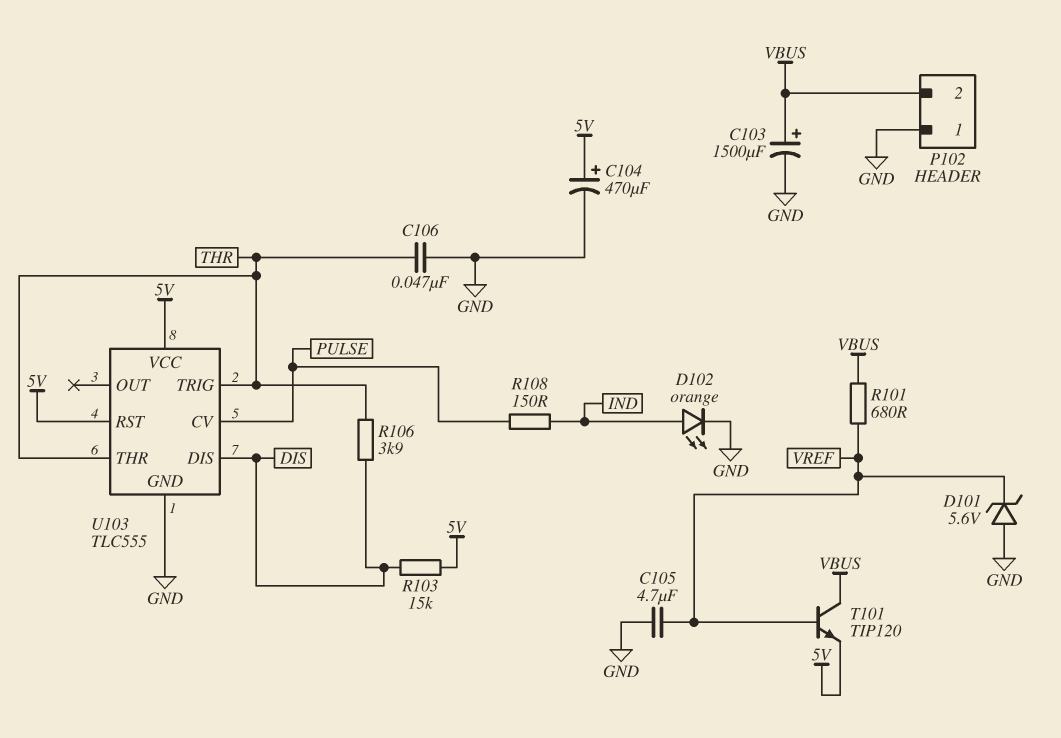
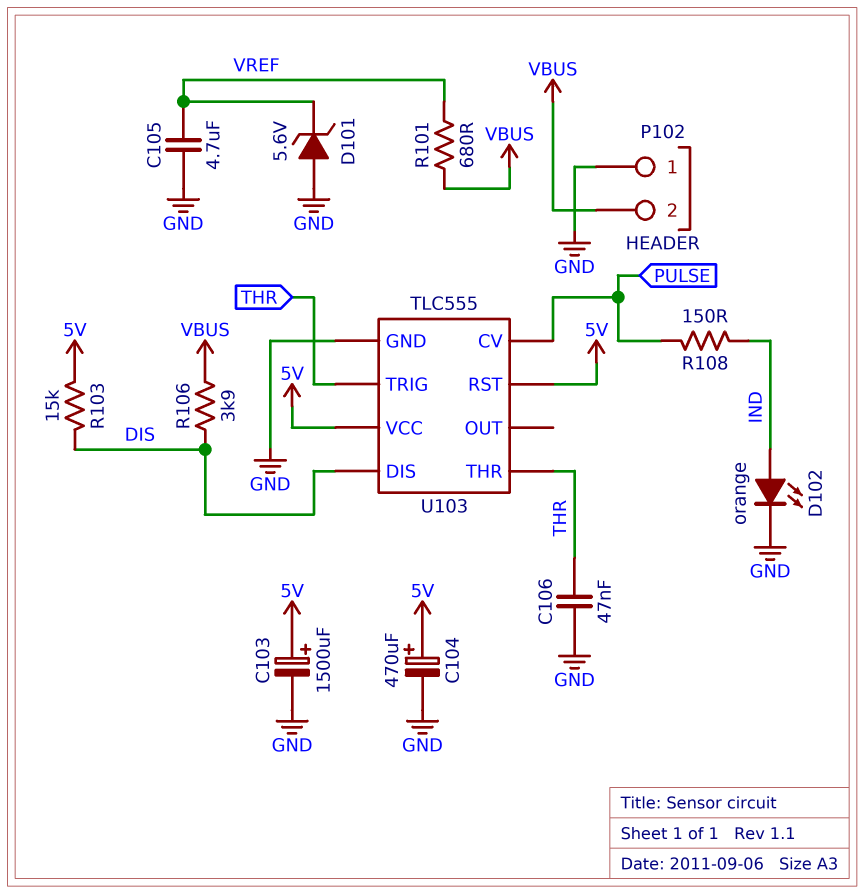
C103: 1500uF (plus VBUS, minus GND) -> 1500uF (plus 5V, minus GND)
R106: 3.9k (DIS, THR) -> 3.9k (DIS, VBUS)
T101: NPN TIP120 (B VREF, C VBUS, E 5V) -> none

